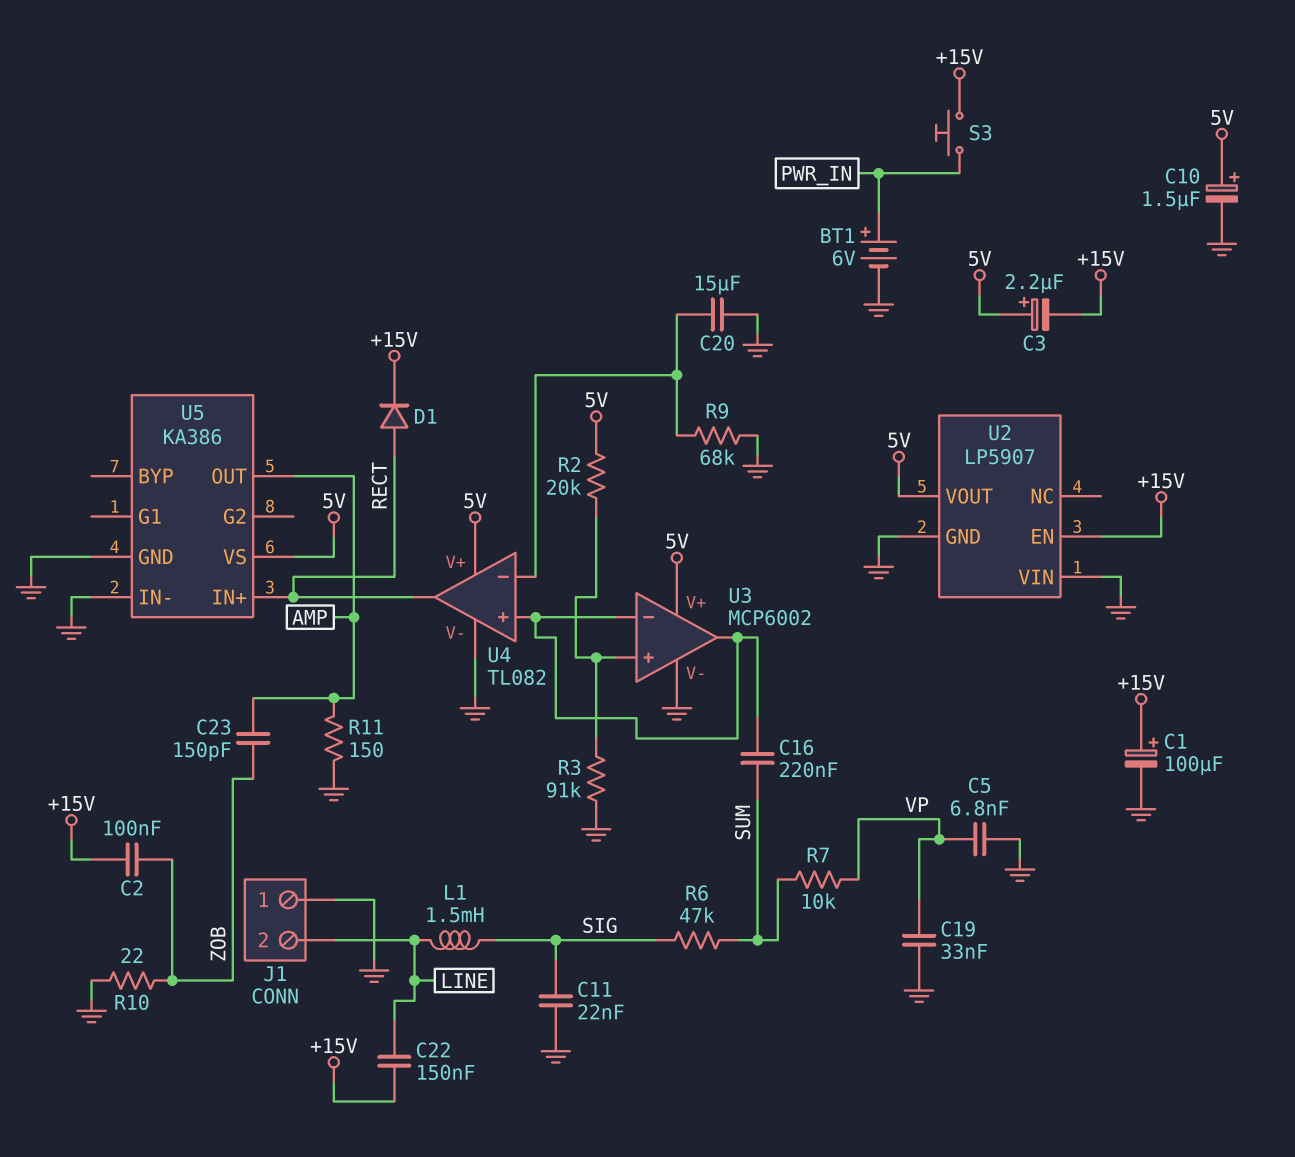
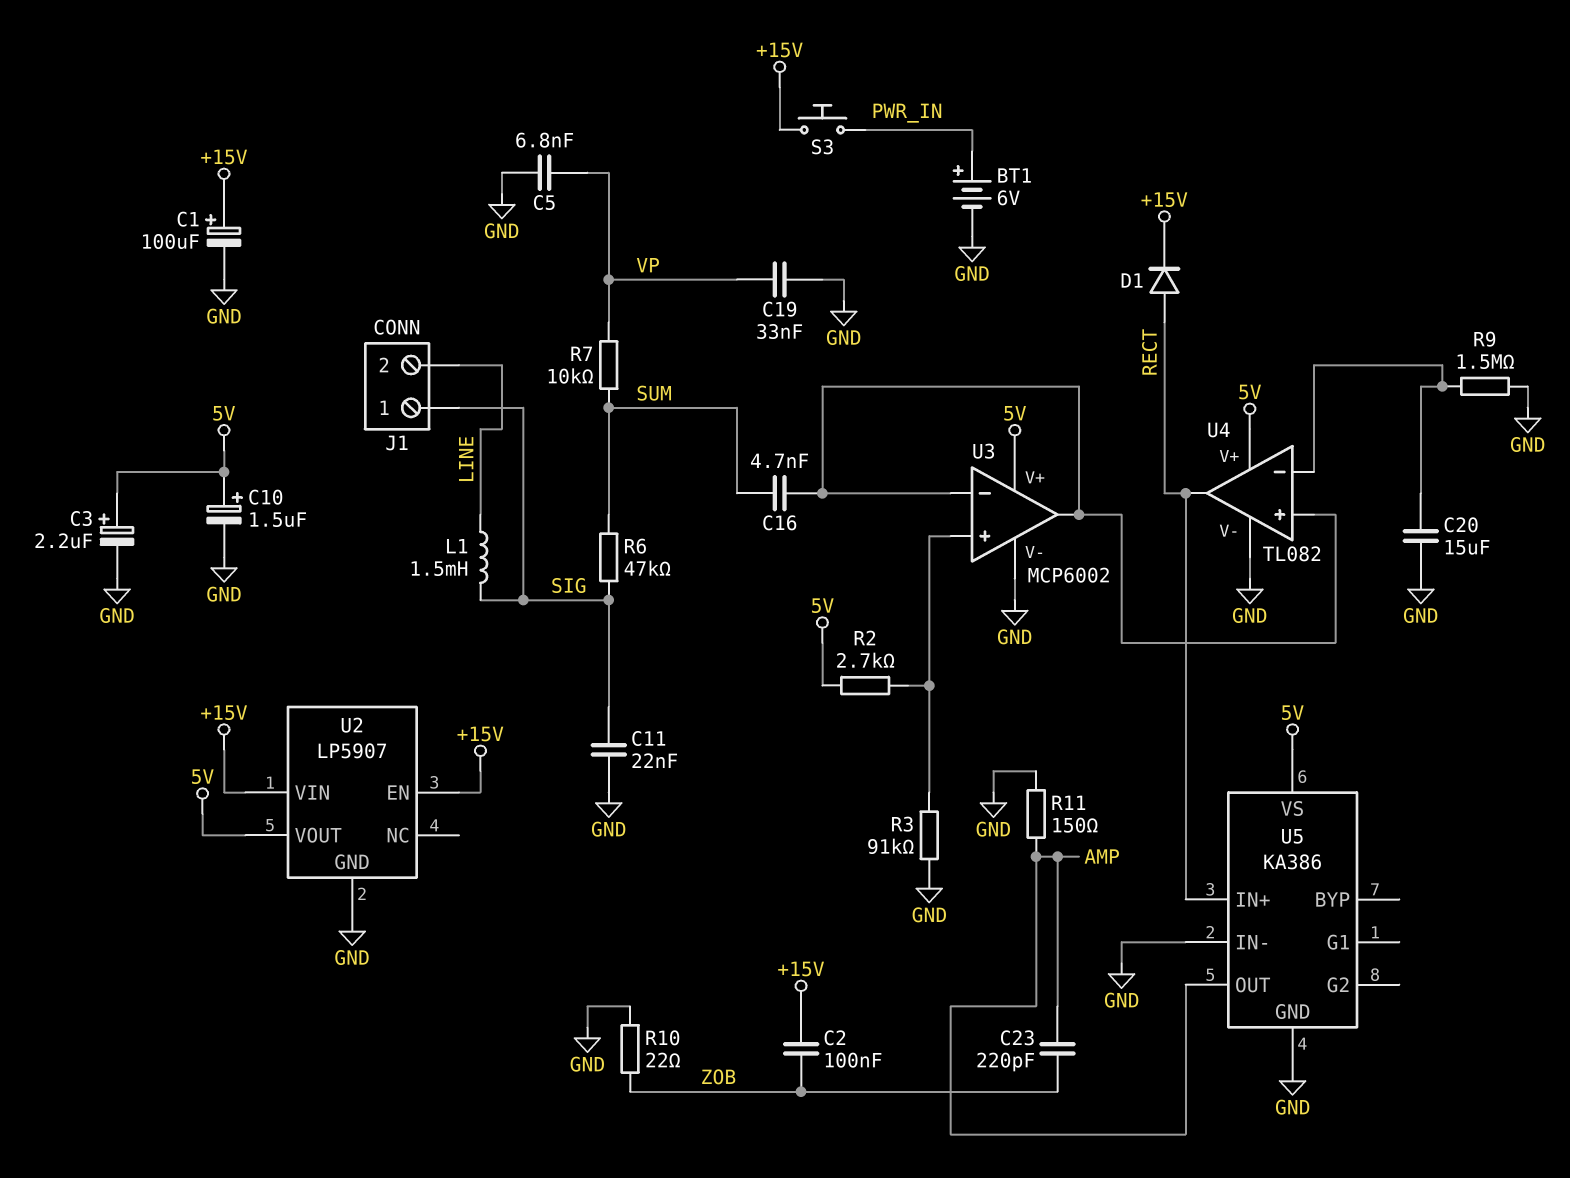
C3: 2.2uF (plus 5V, minus +15V) -> 2.2uF (plus 5V, minus GND)
C16: 220nF (SUM, U3/in-) -> 4.7nF (SUM, U3/in-)
C22: 150nF (+15V, LINE) -> none
C23: 150pF (AMP, ZOB) -> 220pF (AMP, ZOB)
J1 pin 1: GND -> SIG
R2: 20k (5V, U3/in+) -> 2.7k (5V, U3/in+)
R9: 68k (GND, U4/in-) -> 1.5M (GND, U4/in-)
U2 pin VIN: GND -> +15V

